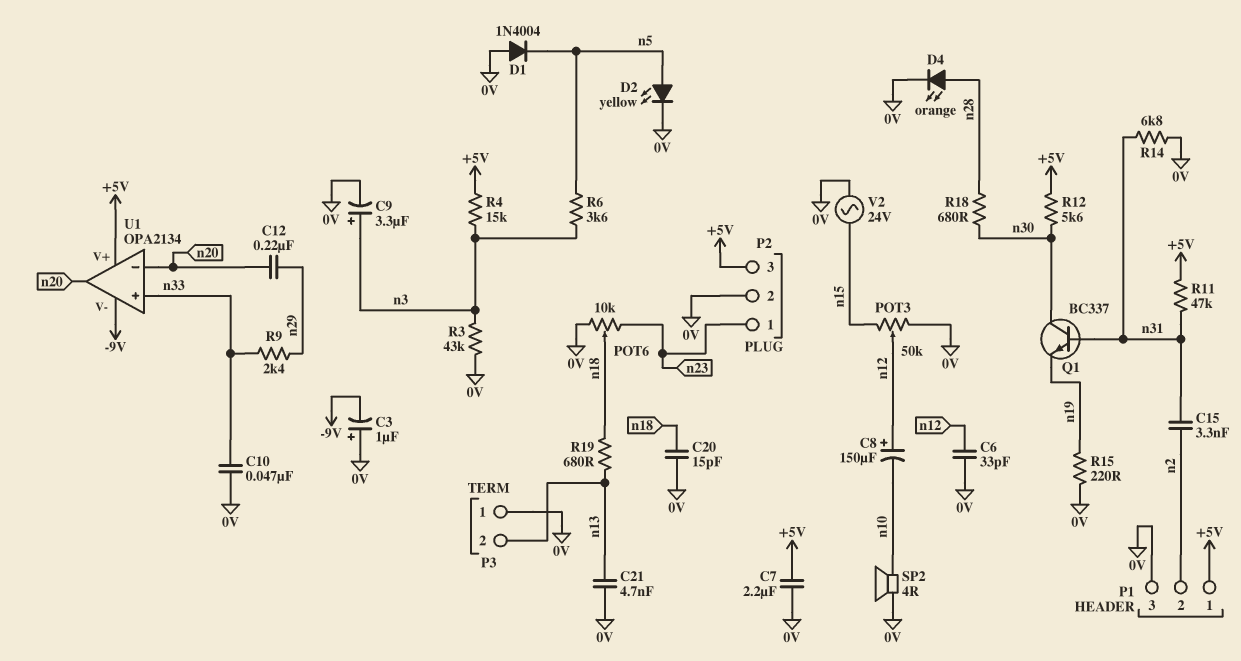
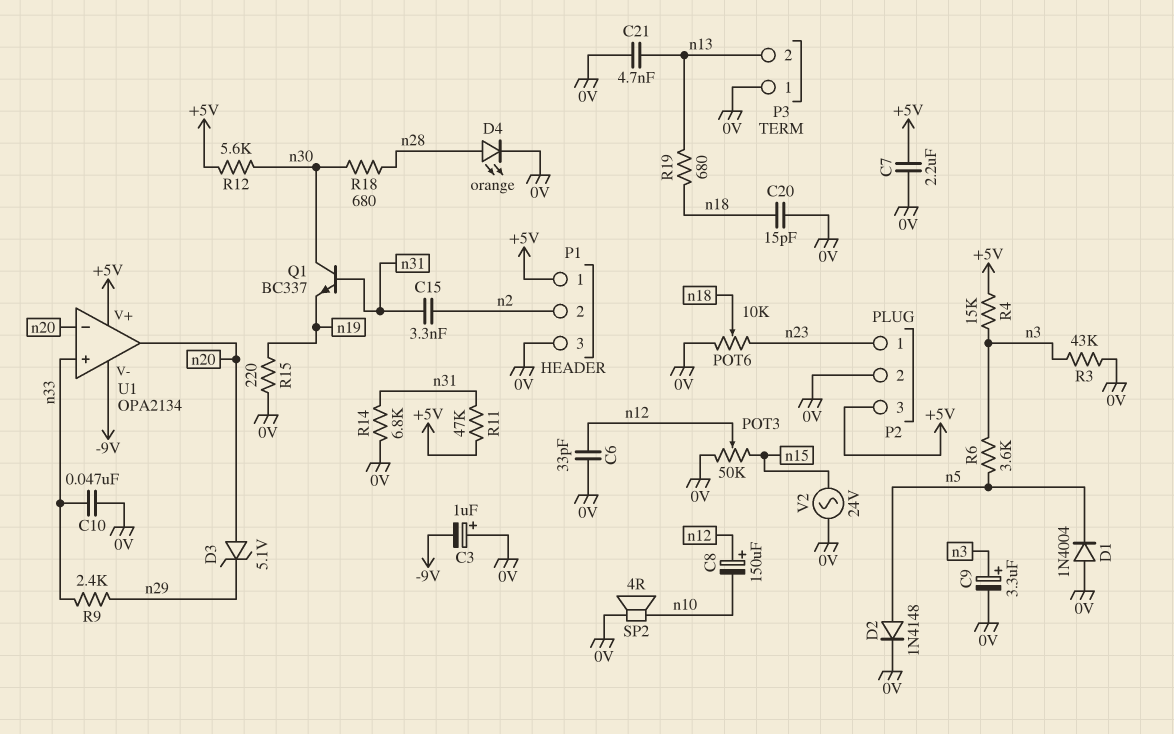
C12: 220nF (n20, n29) -> none
D2: LED yellow (A n5, K 0V) -> diode 1N4148 (A n5, K 0V)
D3: none -> zener 5.1V (A n20, K n29)

